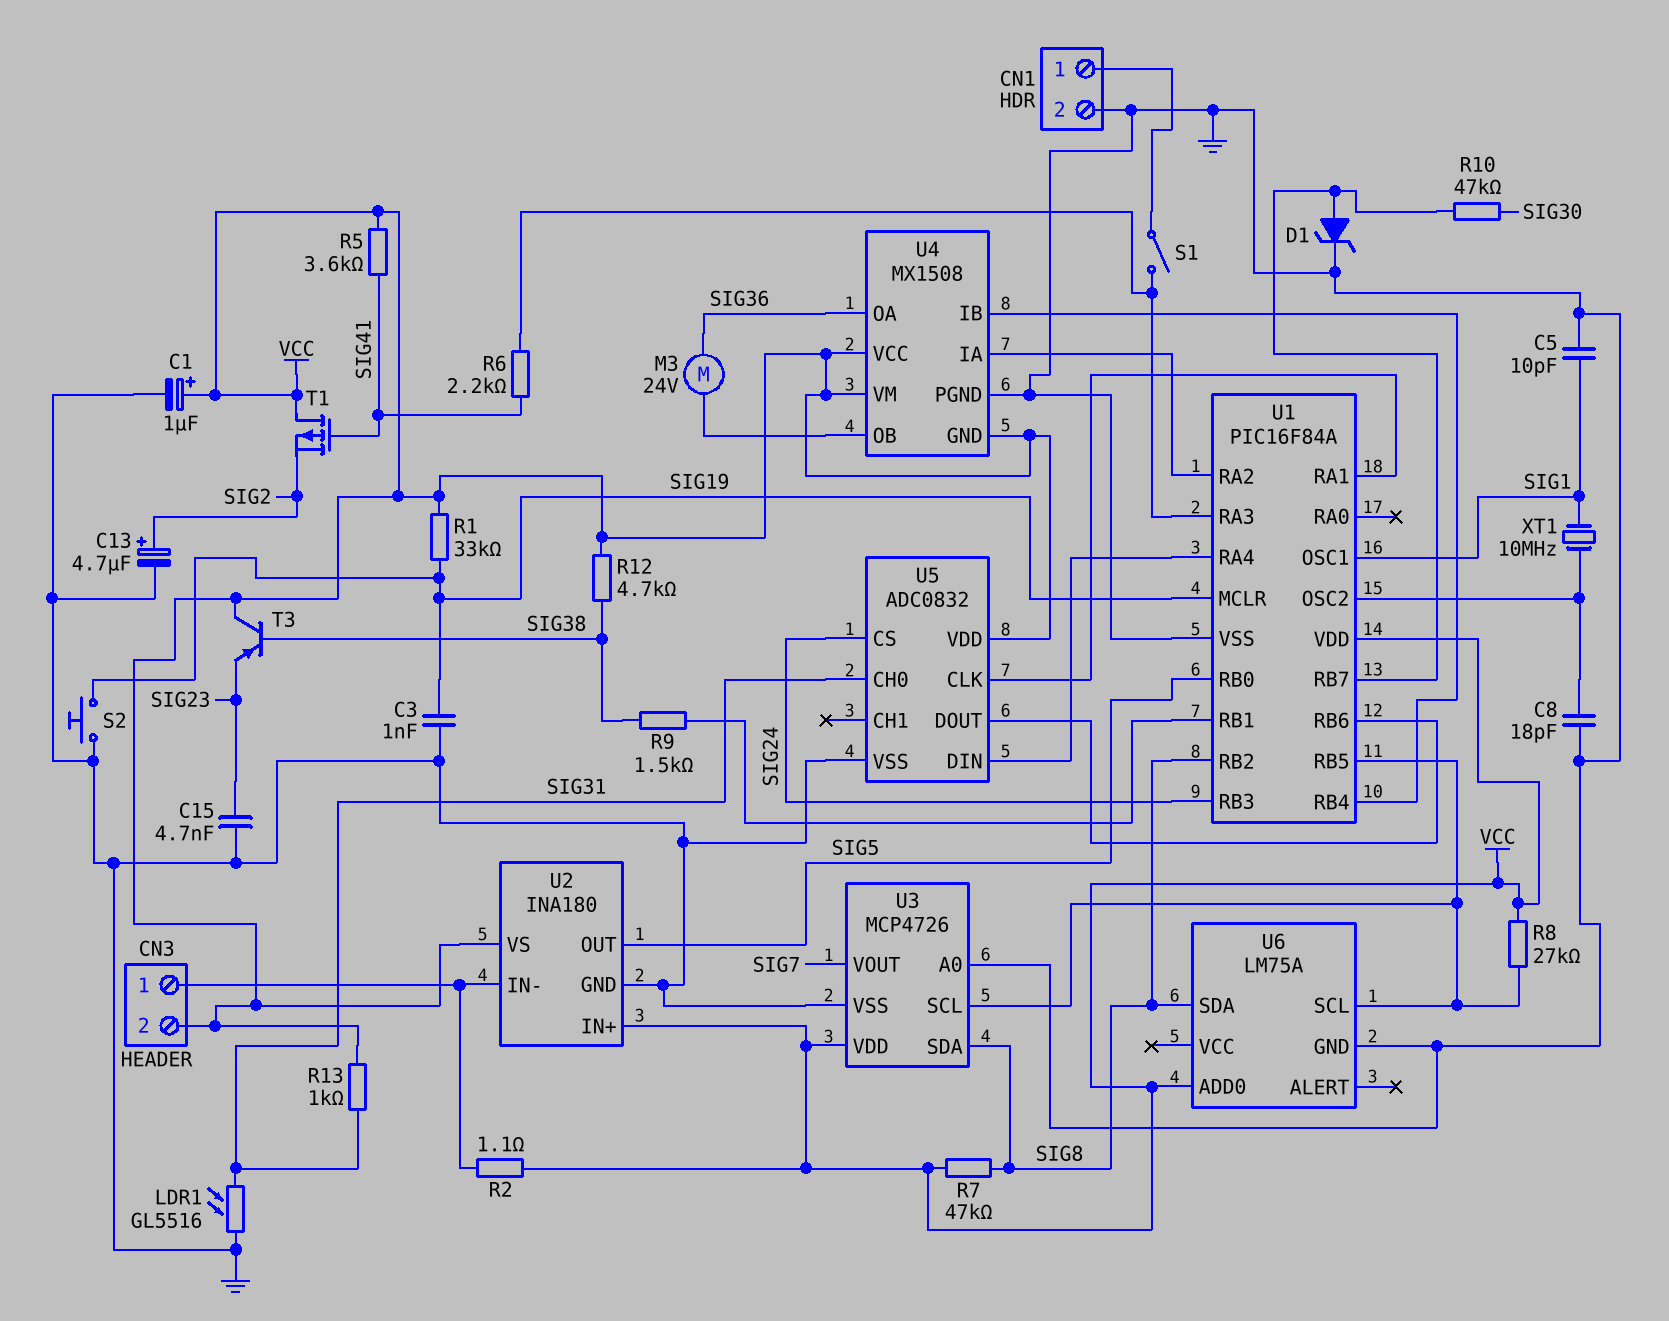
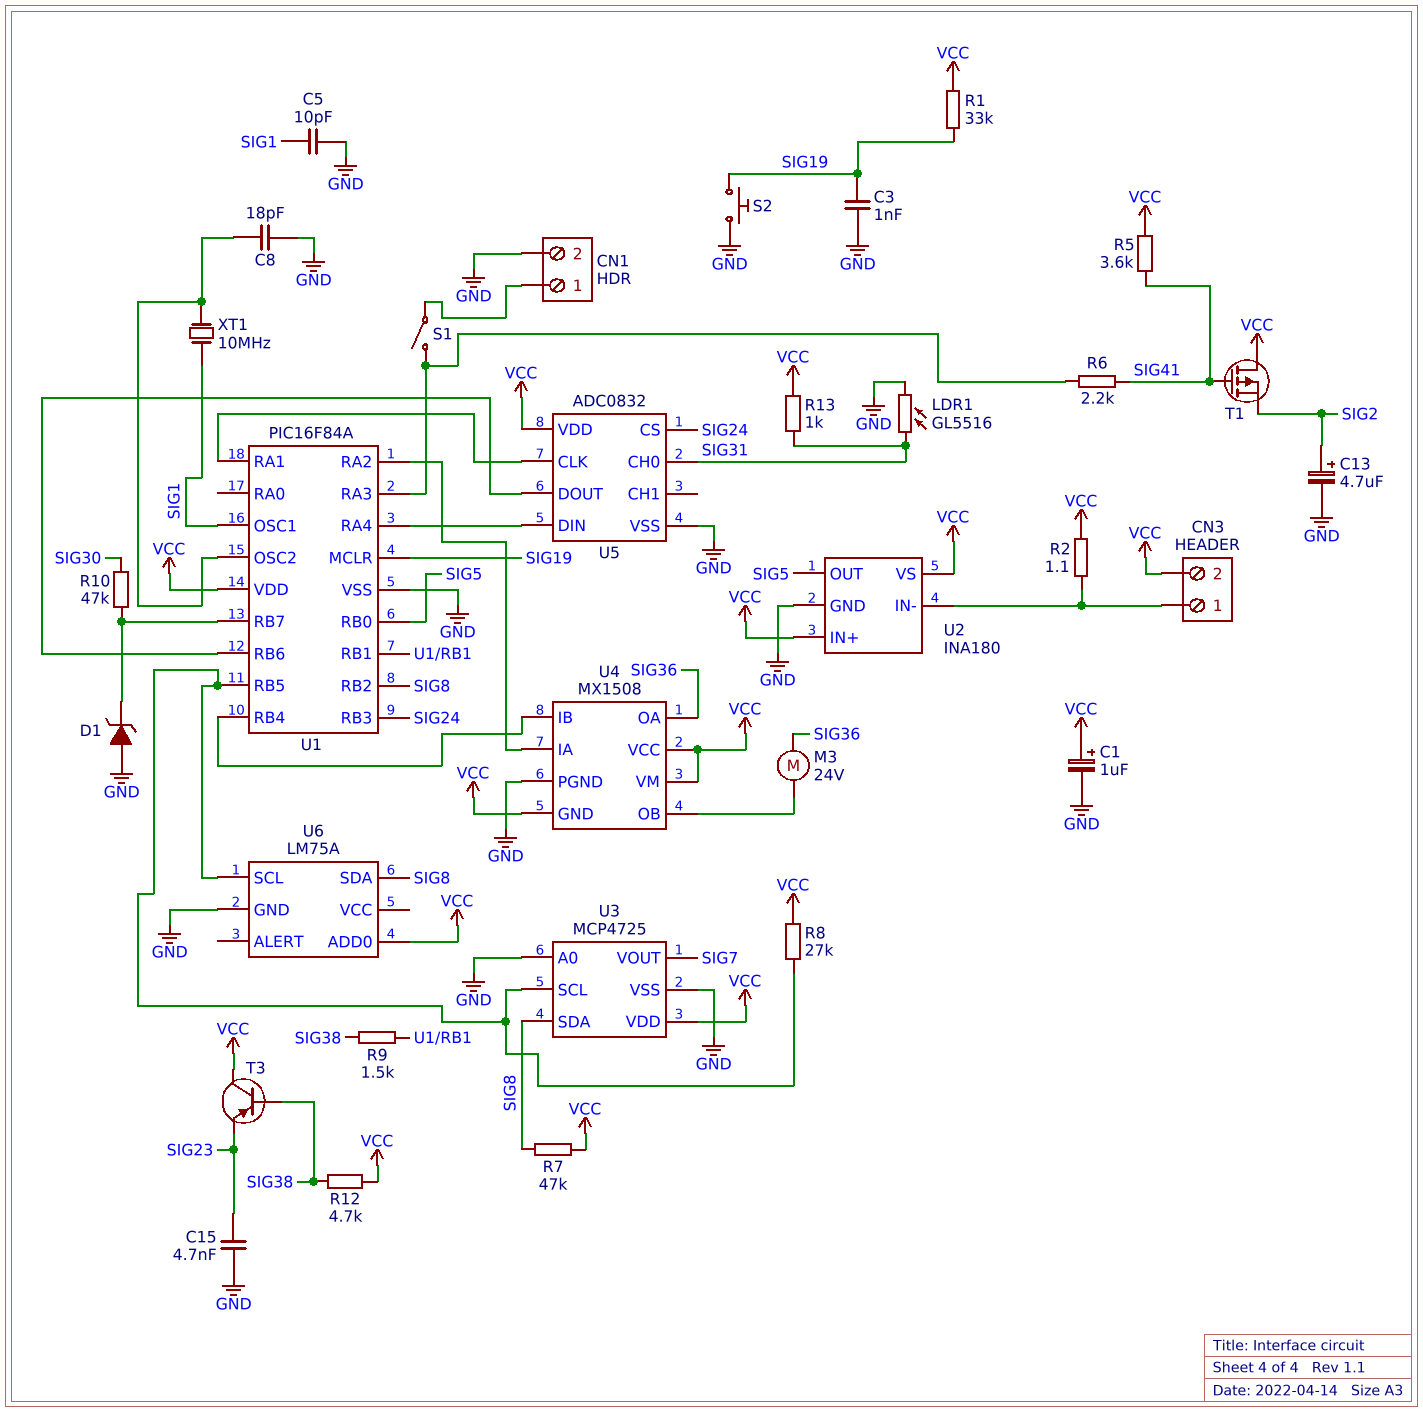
D1: zener (A U1/RB7, K GND) -> zener (A GND, K U1/RB7)
U3: MCP4726 -> MCP4725

